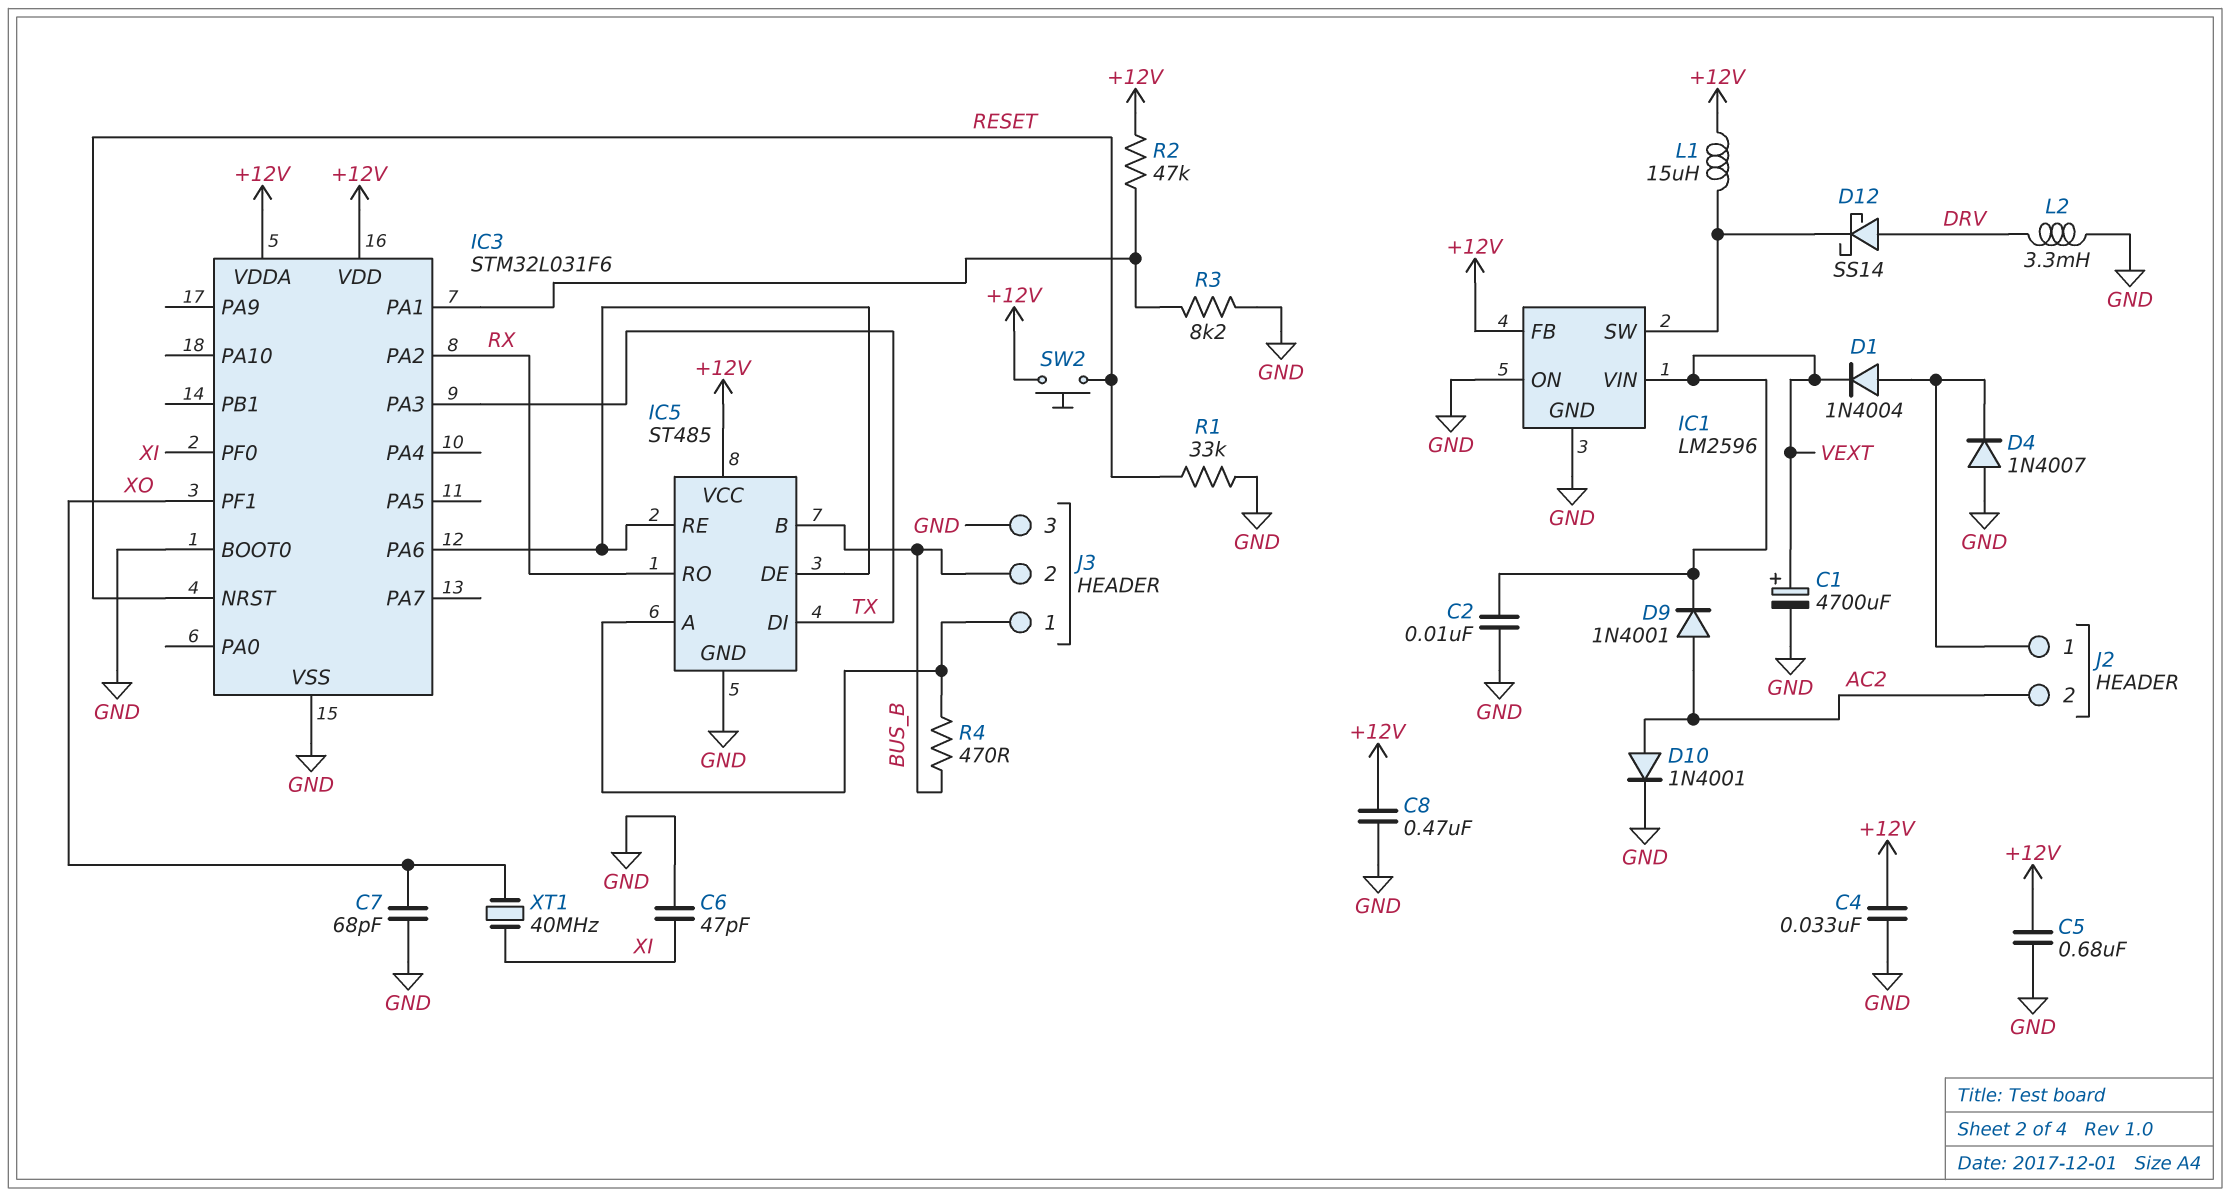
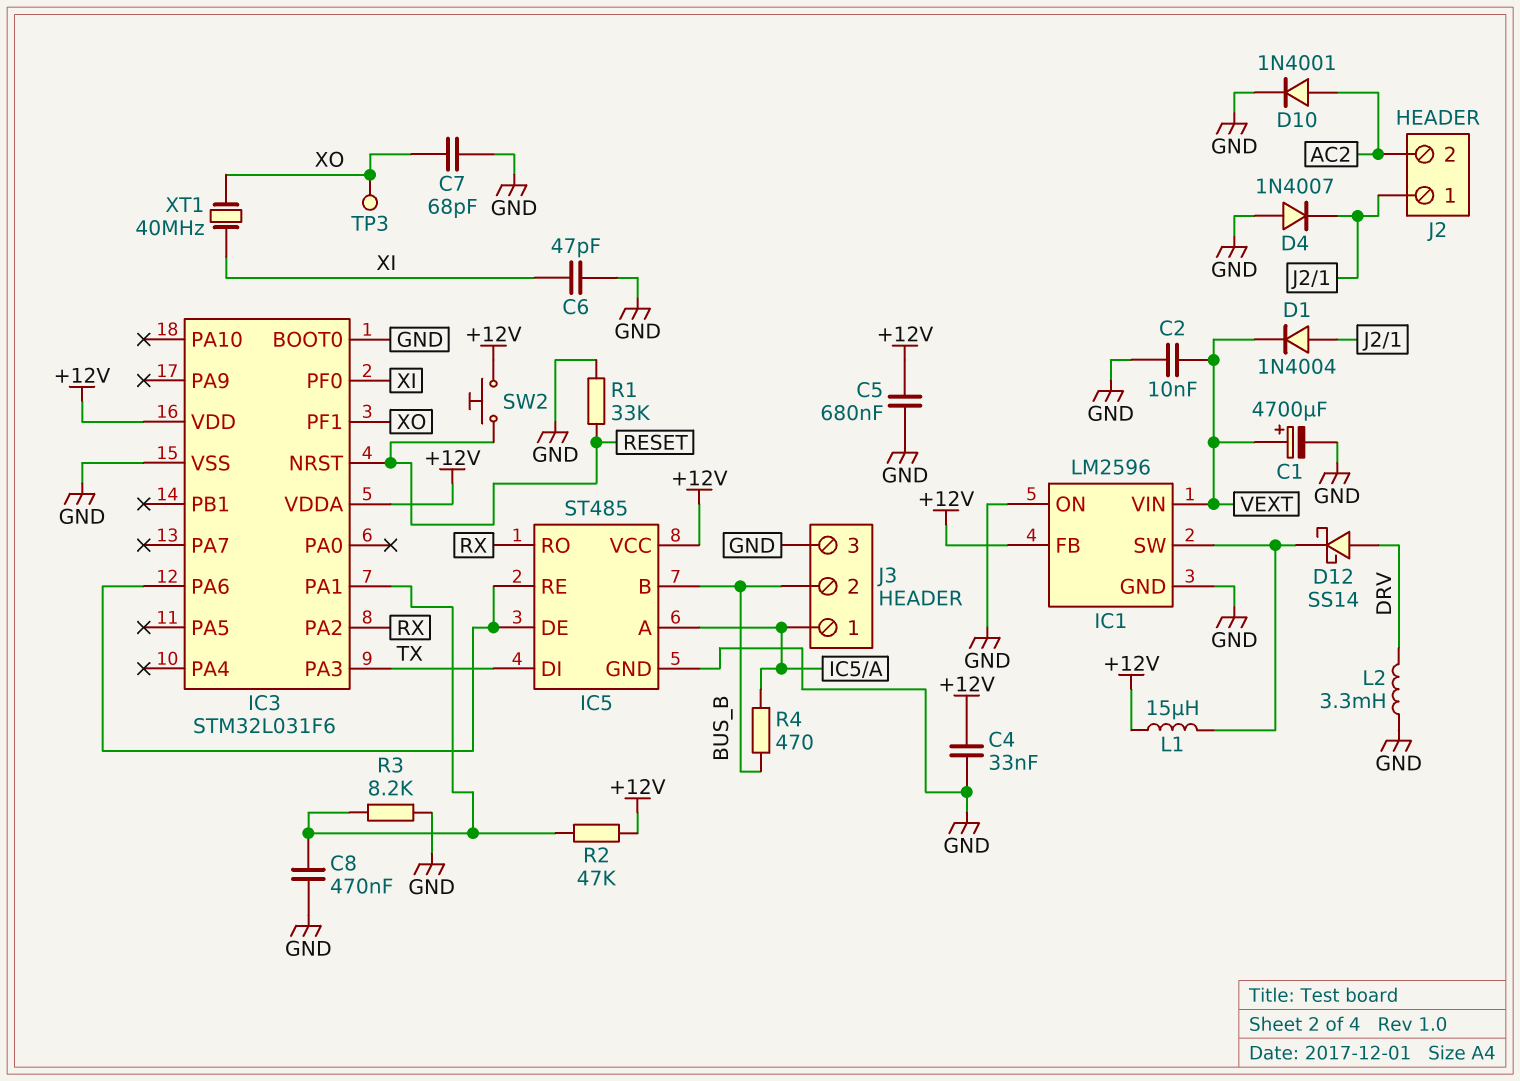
C8: 470nF (+12V, GND) -> 470nF (GND, IC3/PA1)
D9: diode 1N4001 (A AC2, K VEXT) -> none
TP3: none -> test point (XO)

